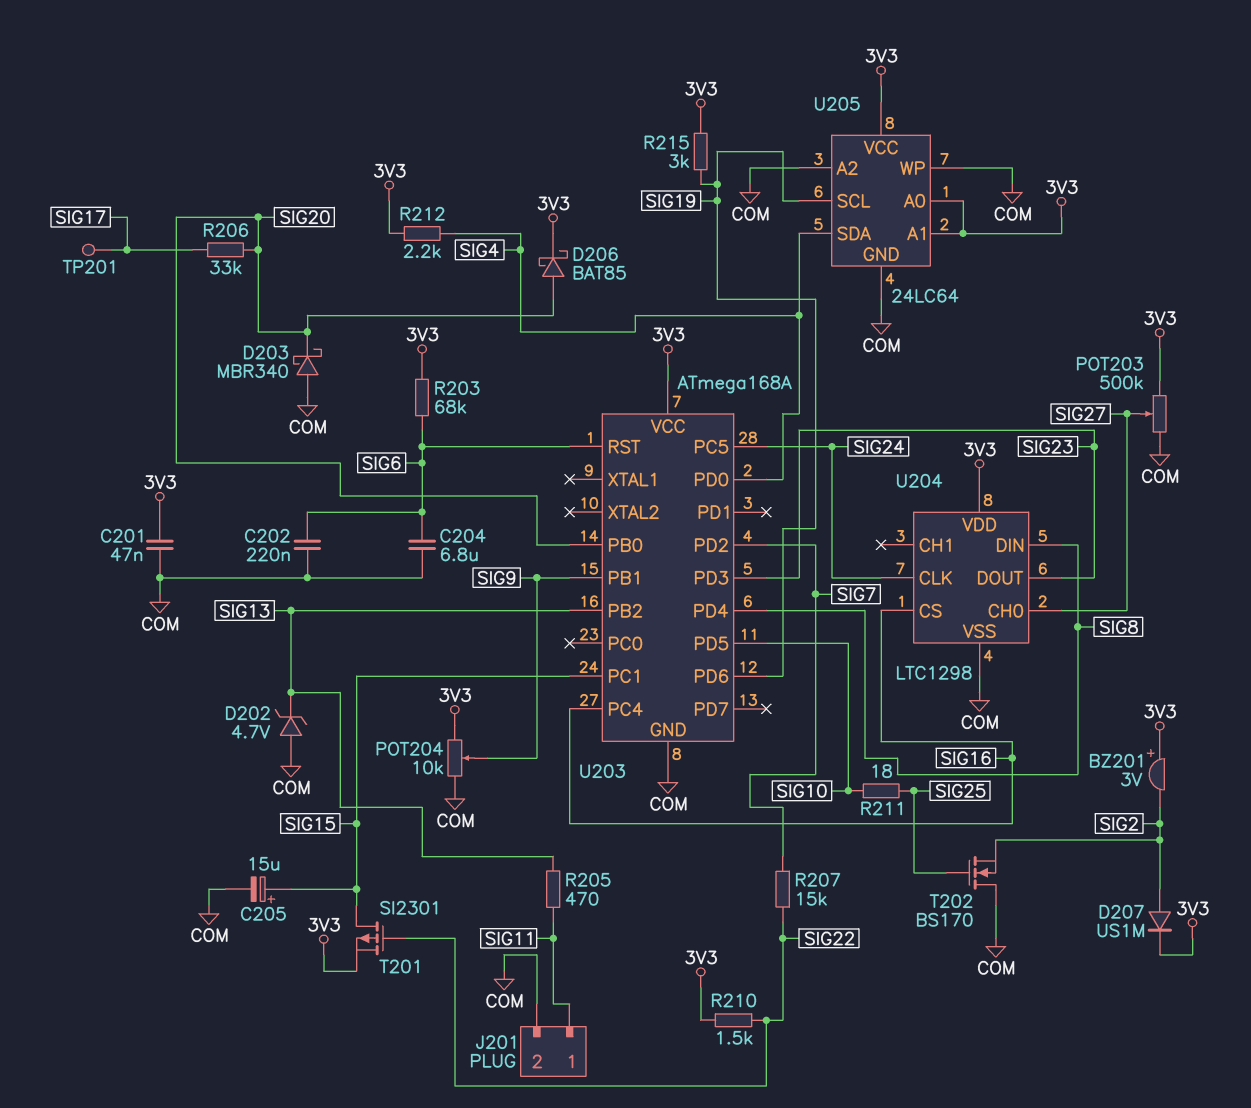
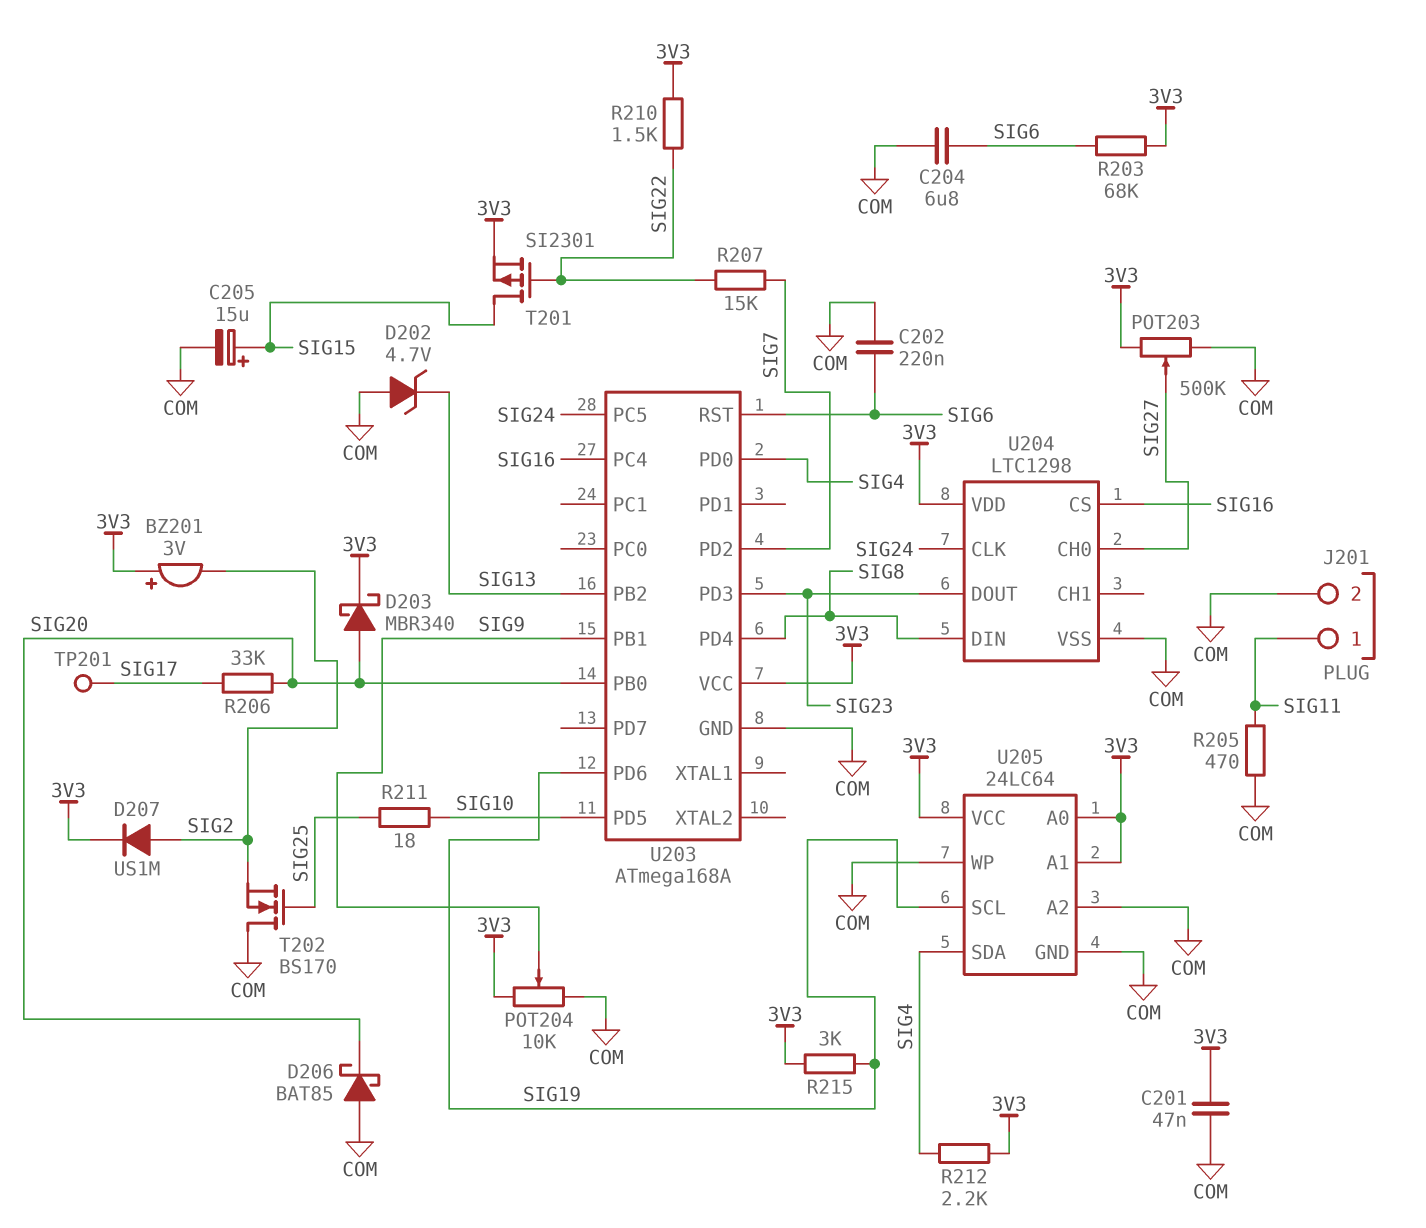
D203: schottky MBR340 (A COM, K SIG20) -> schottky MBR340 (A SIG20, K 3V3)
D206: schottky BAT85 (A SIG20, K 3V3) -> schottky BAT85 (A COM, K SIG20)
R205: 470 (SIG11, SIG13) -> 470 (COM, SIG11)
U203 pin PC1: SIG15 -> none

